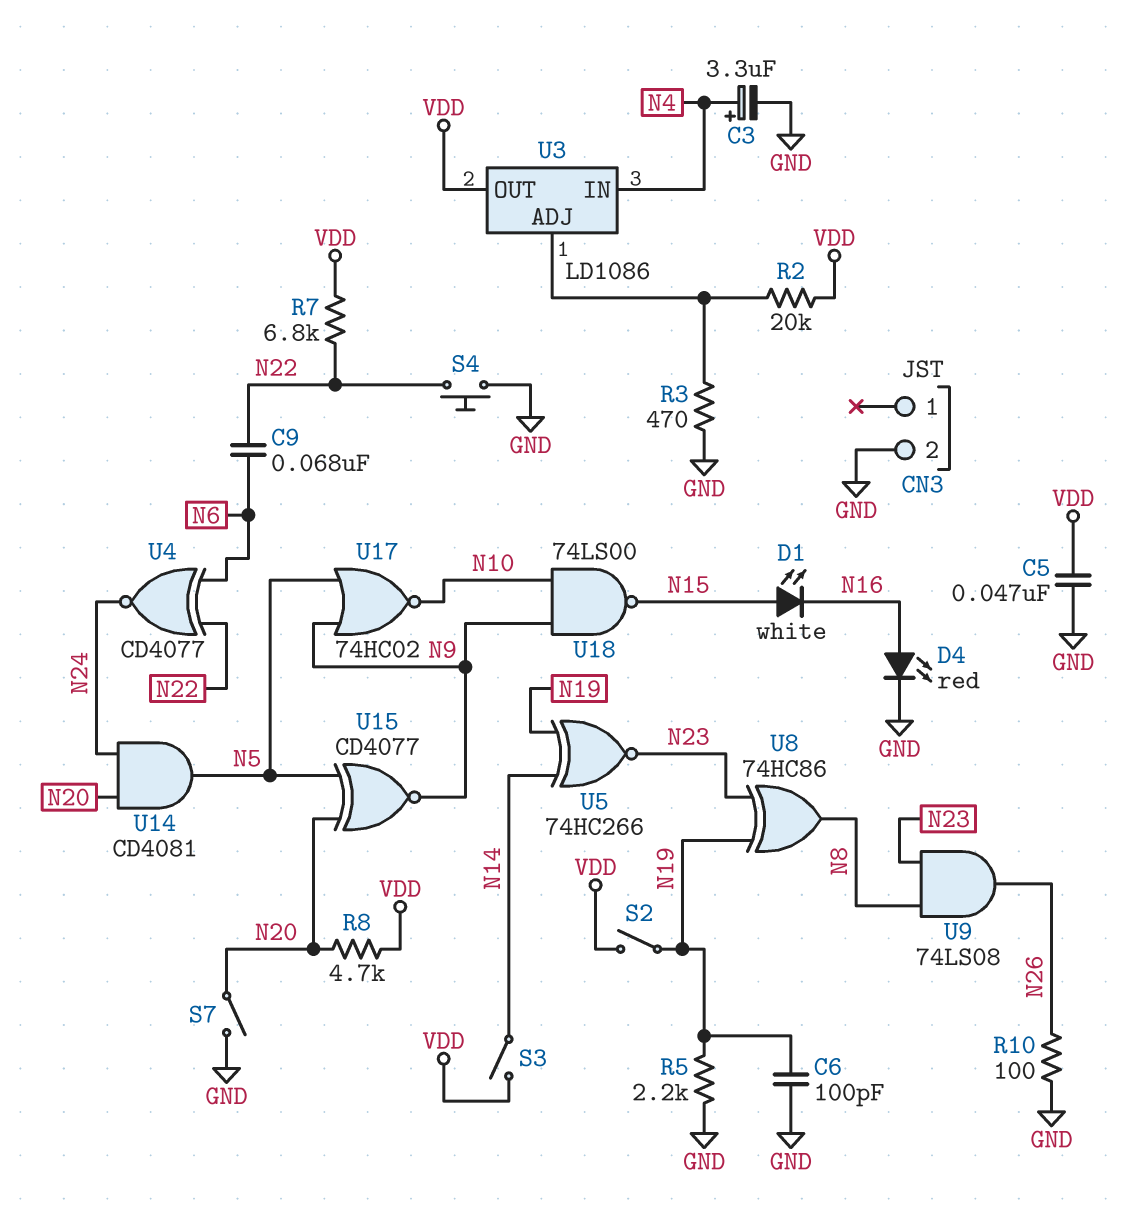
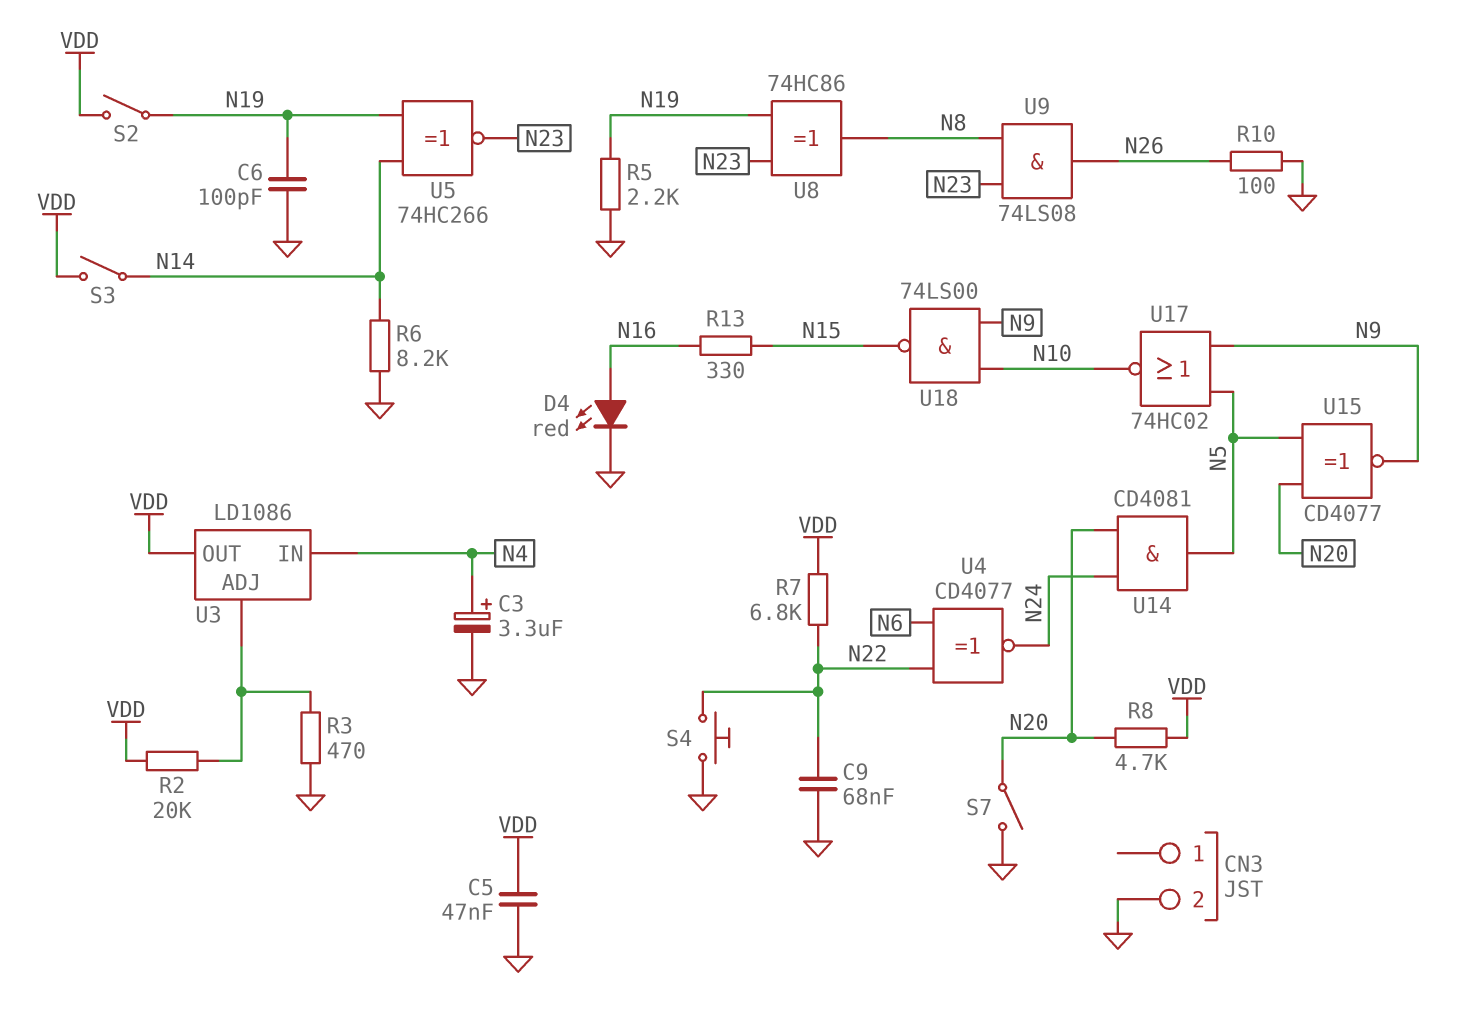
C9: 68nF (N6, N22) -> 68nF (GND, N22)
D1: LED white (A N15, K N16) -> none
R6: none -> 8.2k (GND, N14)
R13: none -> 330 (N15, N16)

